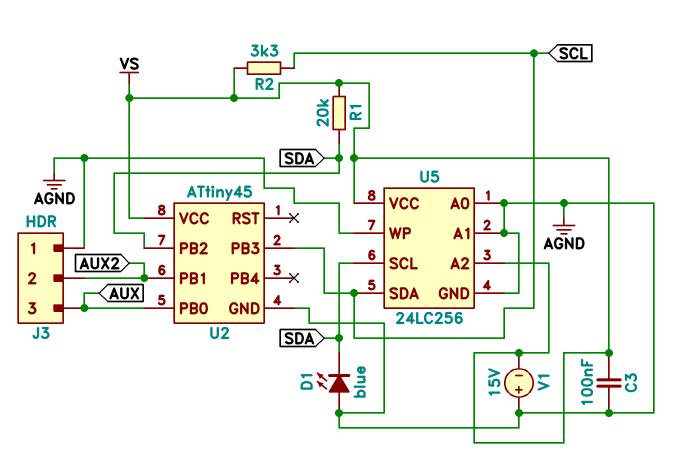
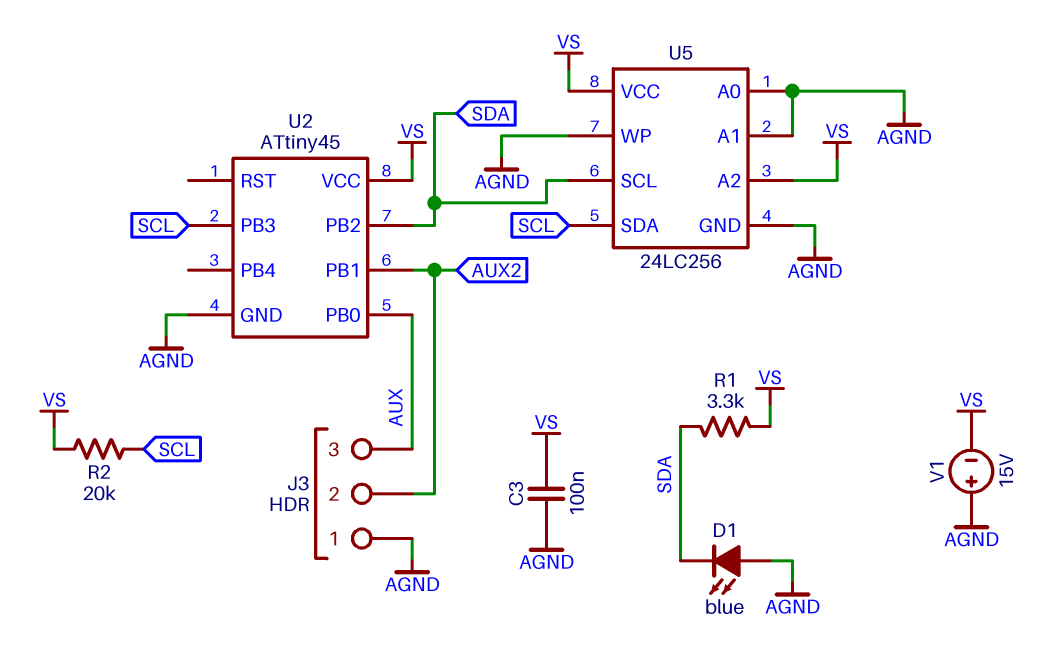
R1: 20k (SDA, VS) -> 3.3k (SDA, VS)
R2: 3.3k (SCL, VS) -> 20k (SCL, VS)

